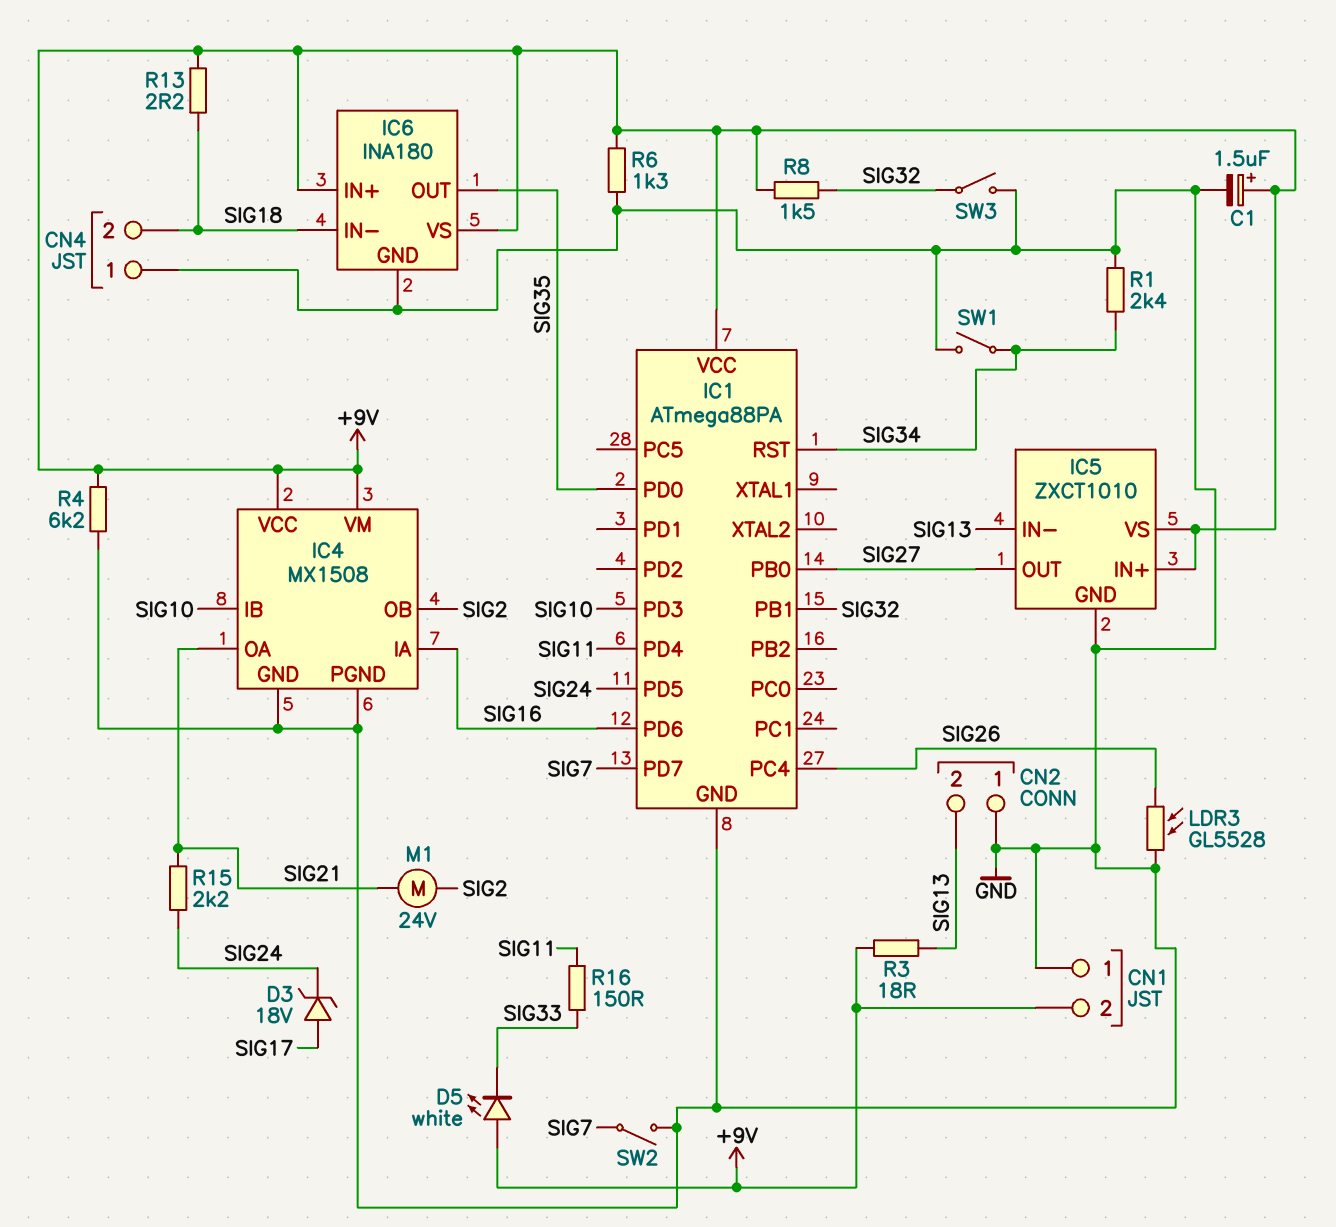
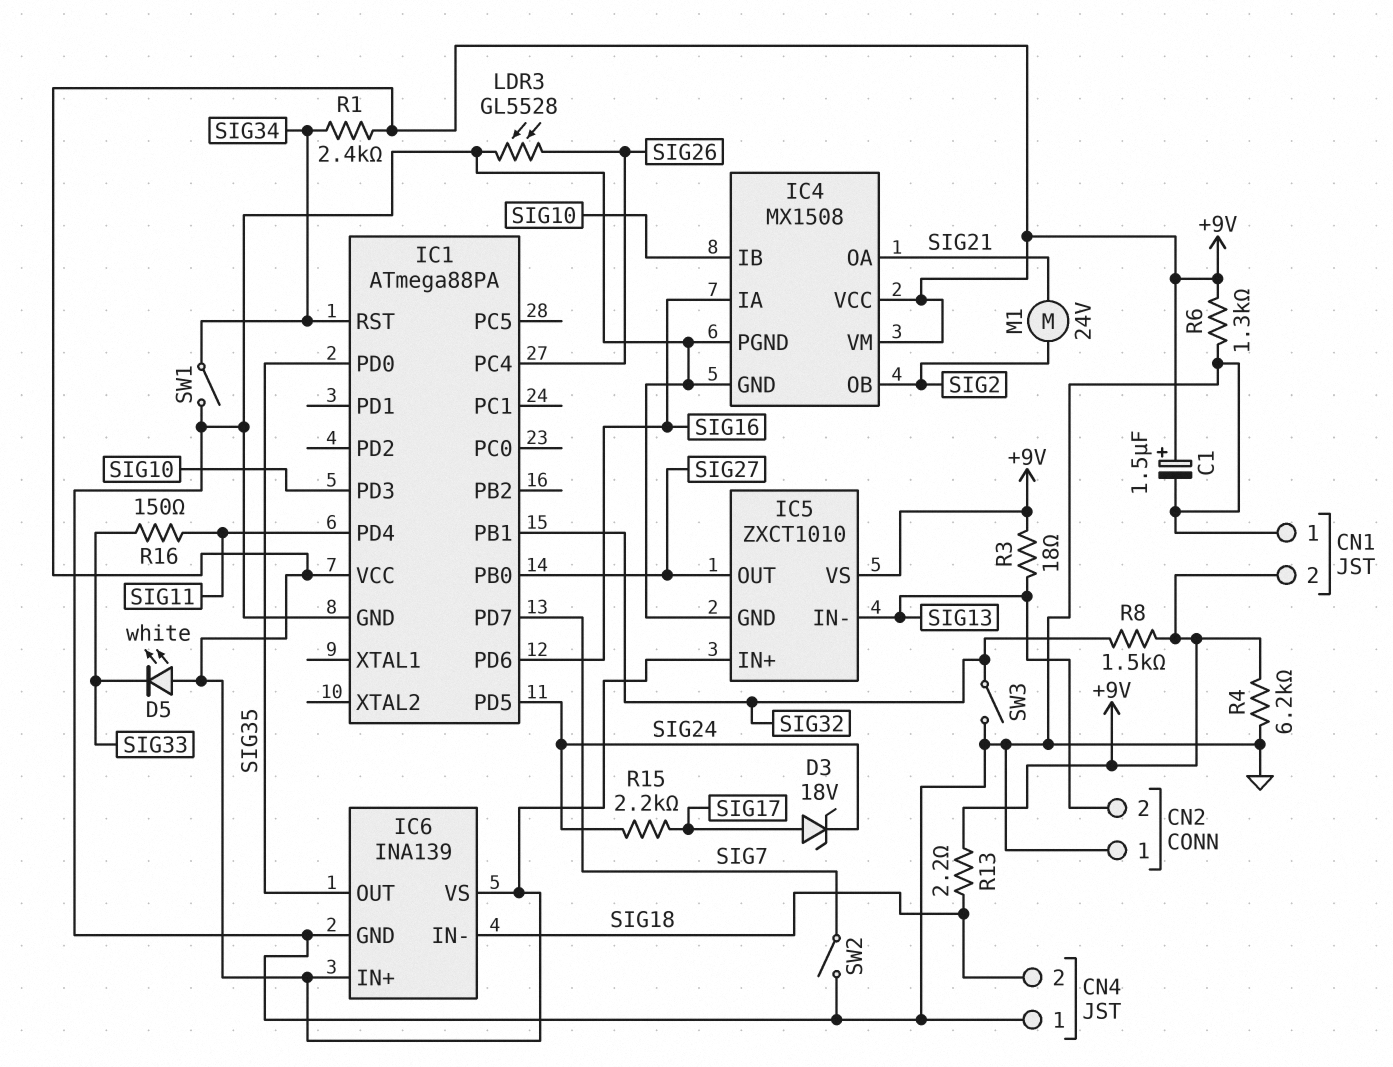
IC6: INA180 -> INA139
R1: 2.4k (GND, SIG34) -> 2.4k (+9V, SIG34)
R15: 2.2k (SIG21, SIG24) -> 2.2k (SIG17, SIG24)

